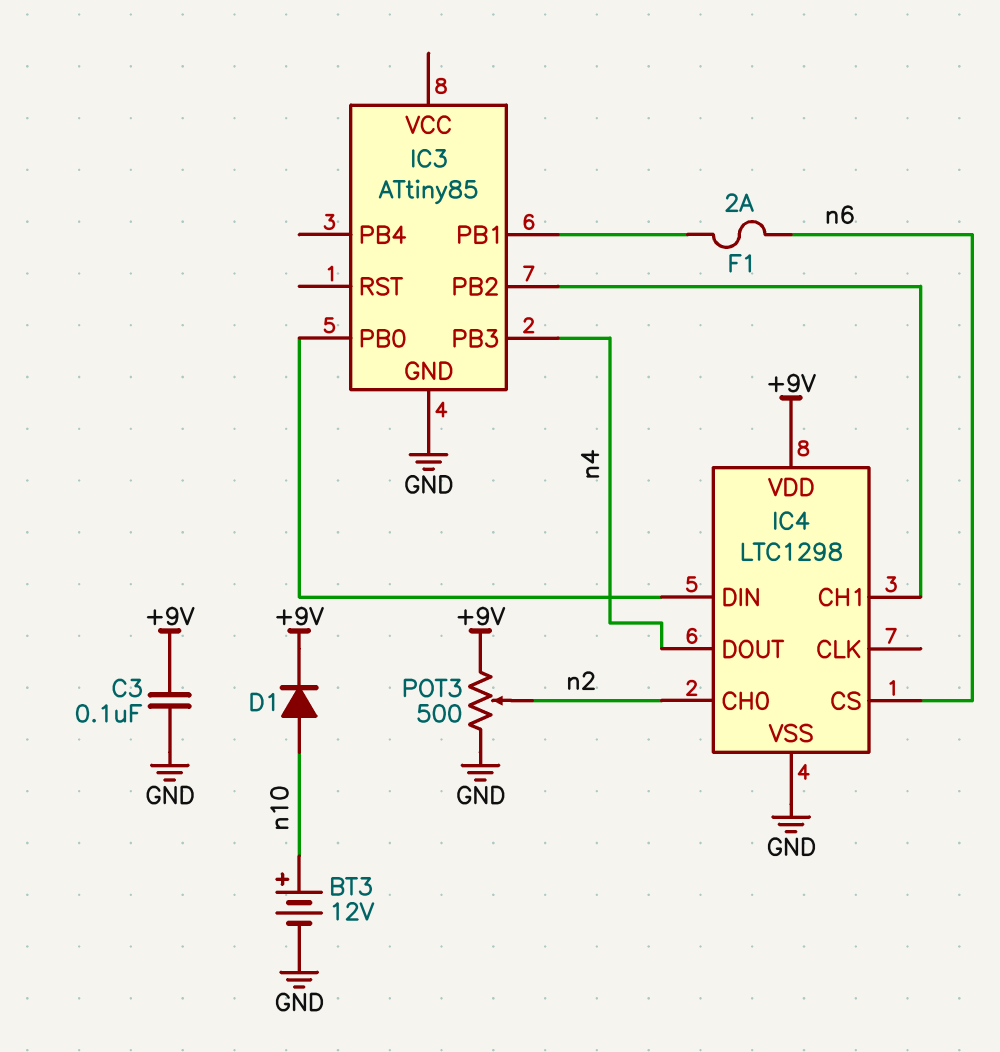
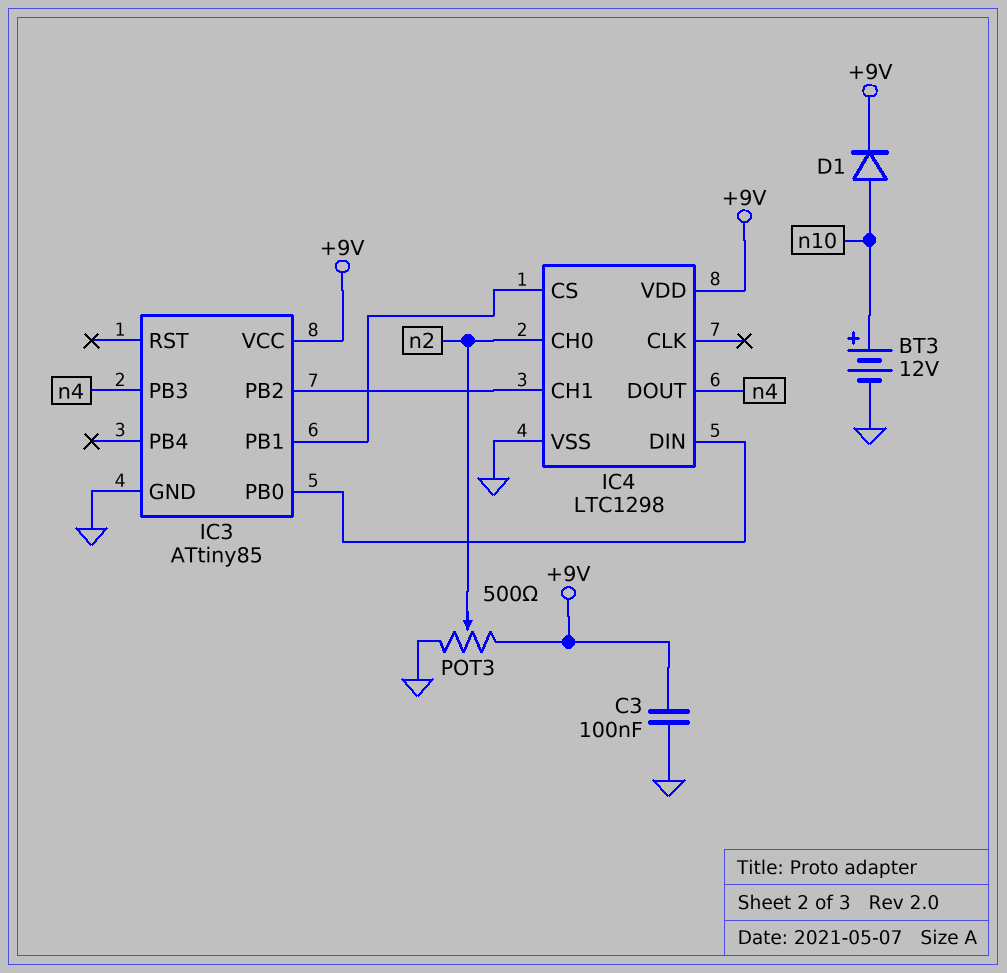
F1: 2A (IC3/PB1, n6) -> none
IC3 pin VCC: none -> +9V
IC4 pin CS: n6 -> IC3/PB1

